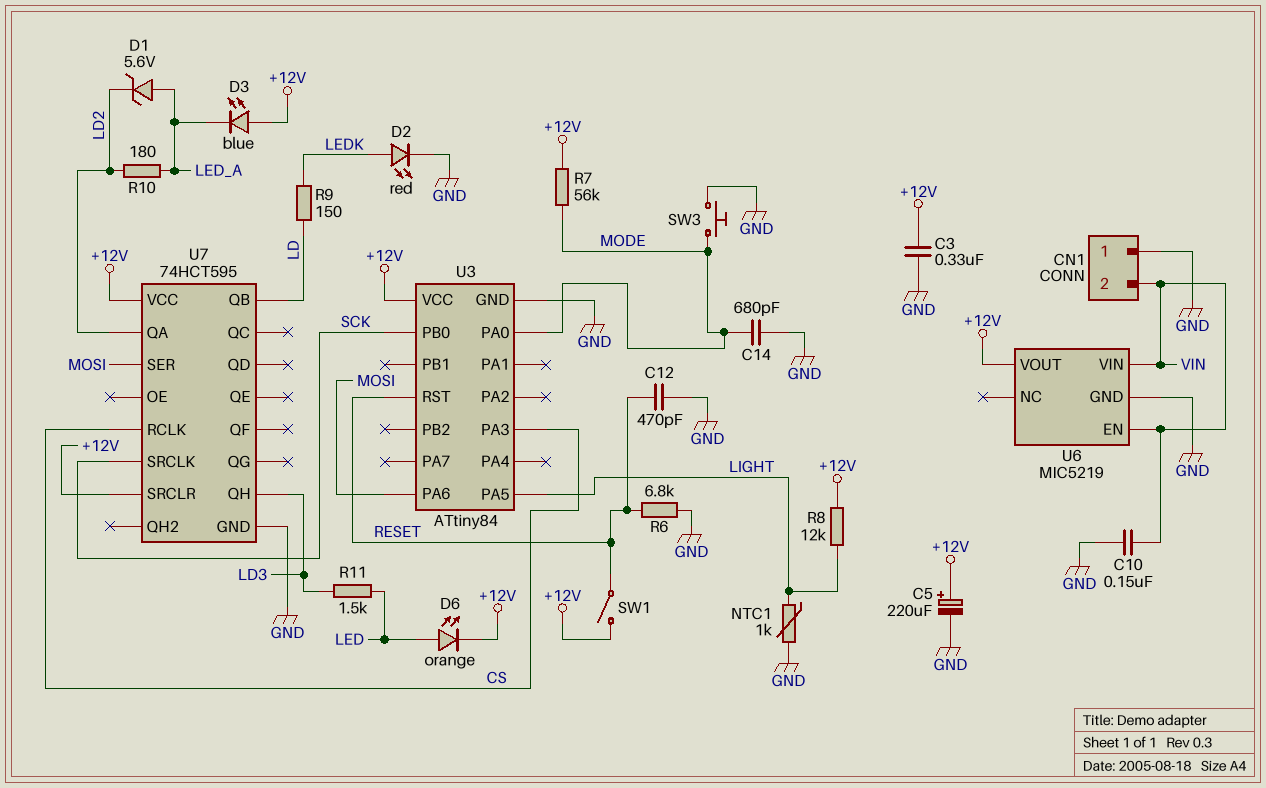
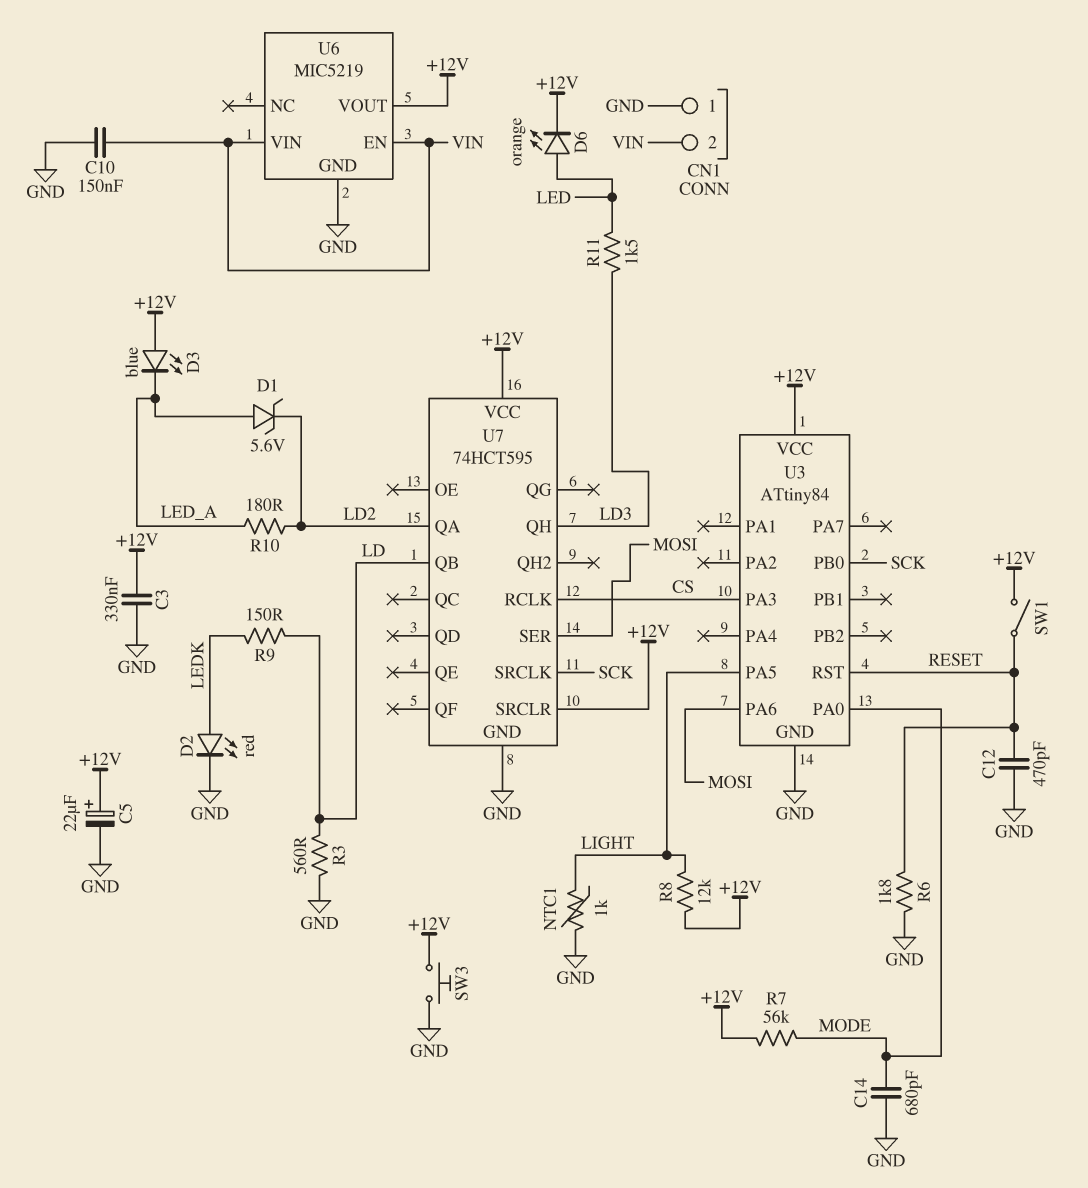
C5: 220uF (plus +12V, minus GND) -> 22uF (plus +12V, minus GND)
R3: none -> 560 (GND, LD)
R6: 6.8k (GND, RESET) -> 1.8k (GND, RESET)
SW3: button (GND, MODE) -> button (+12V, GND)

